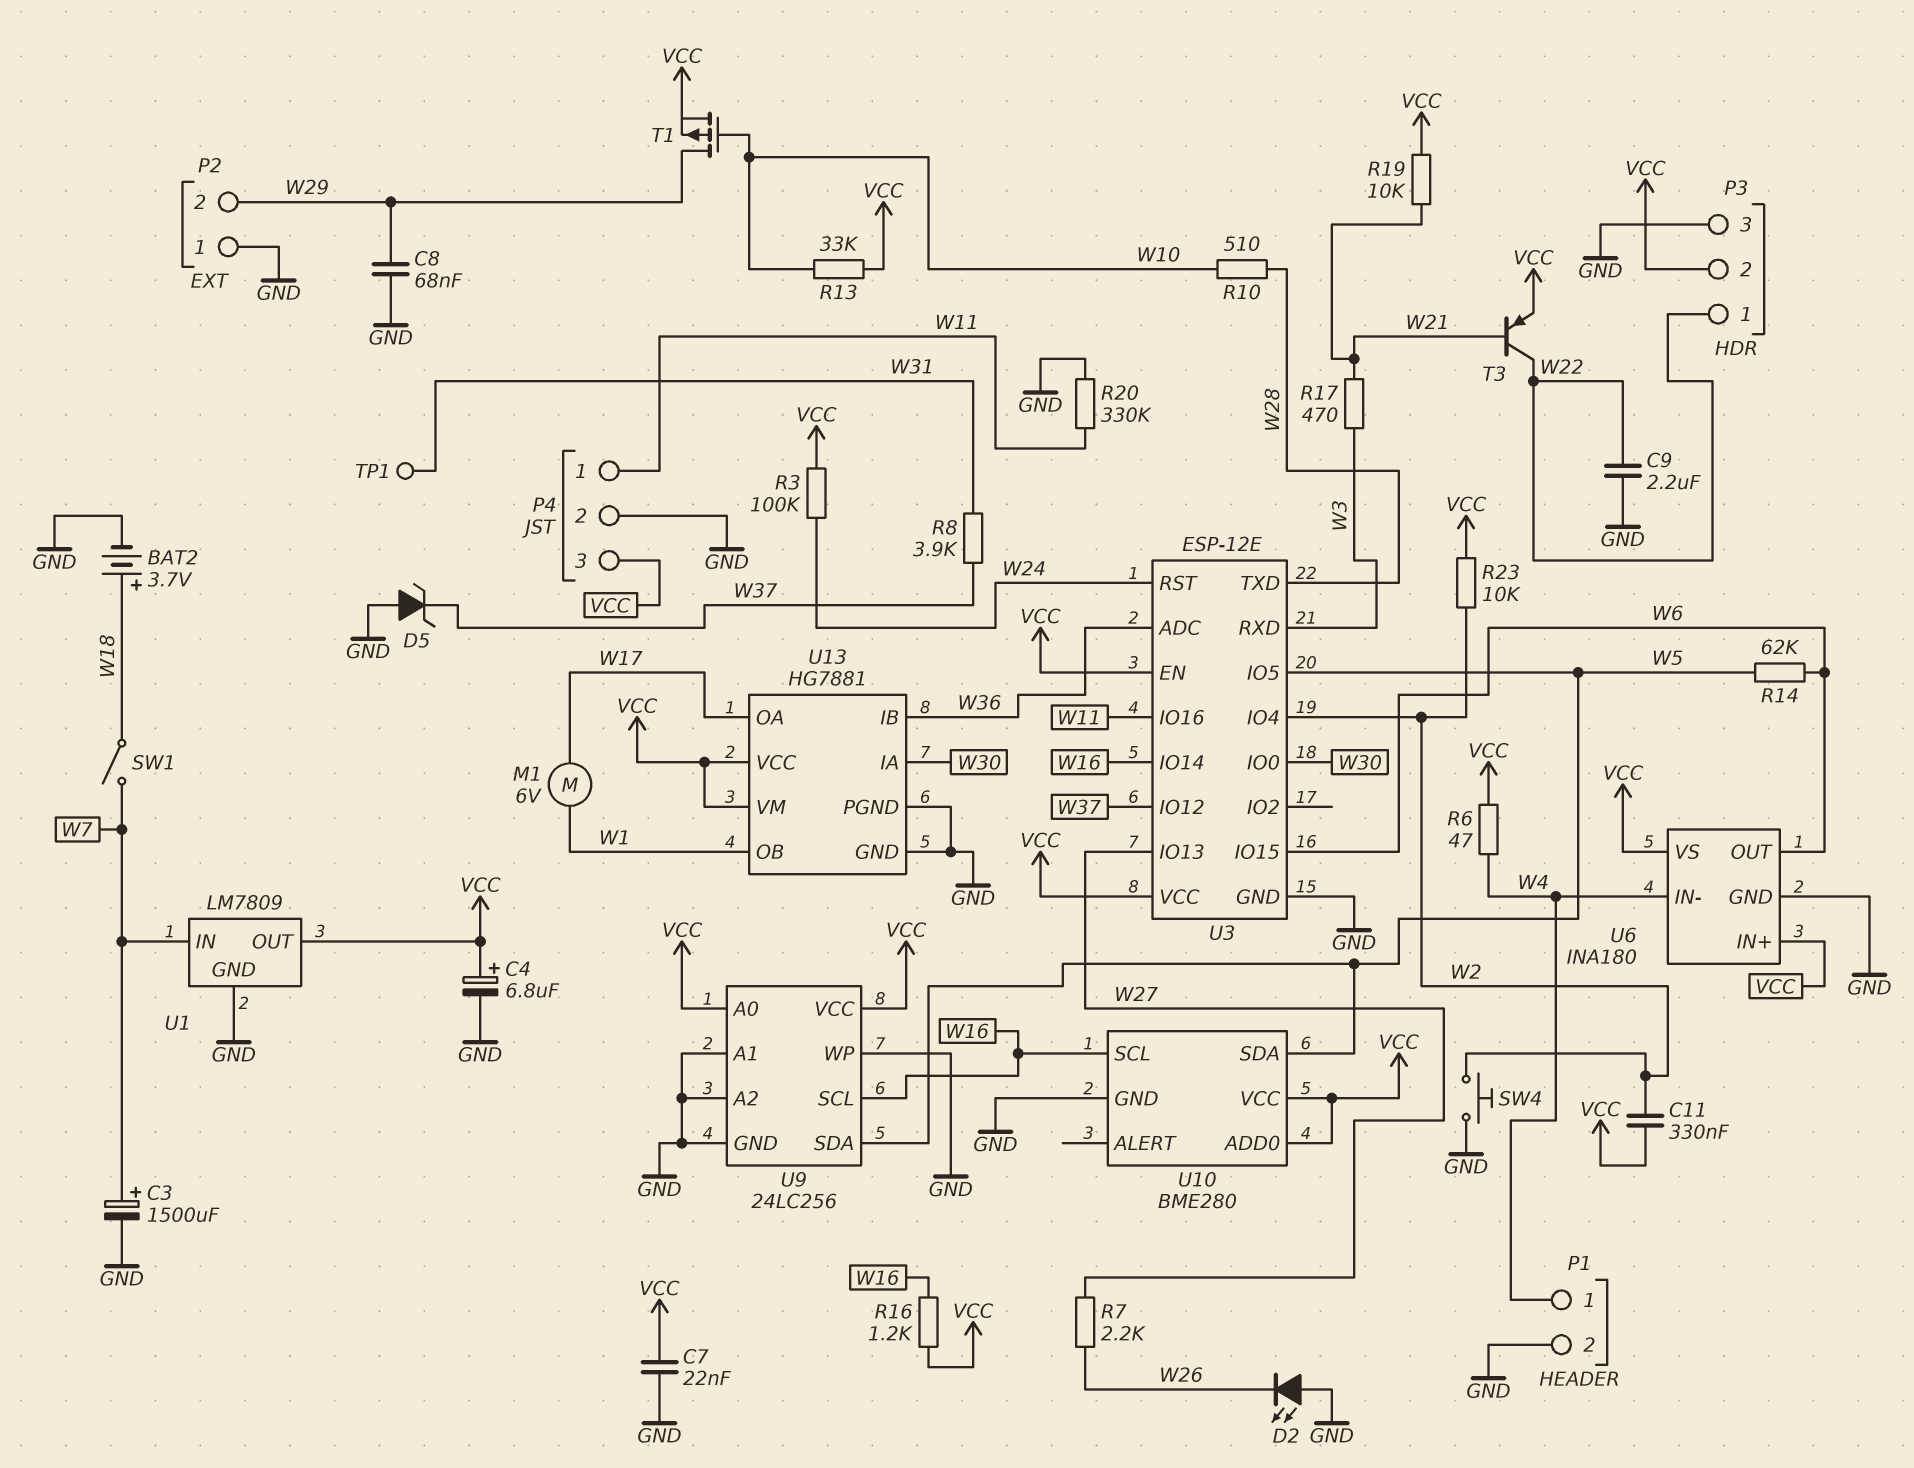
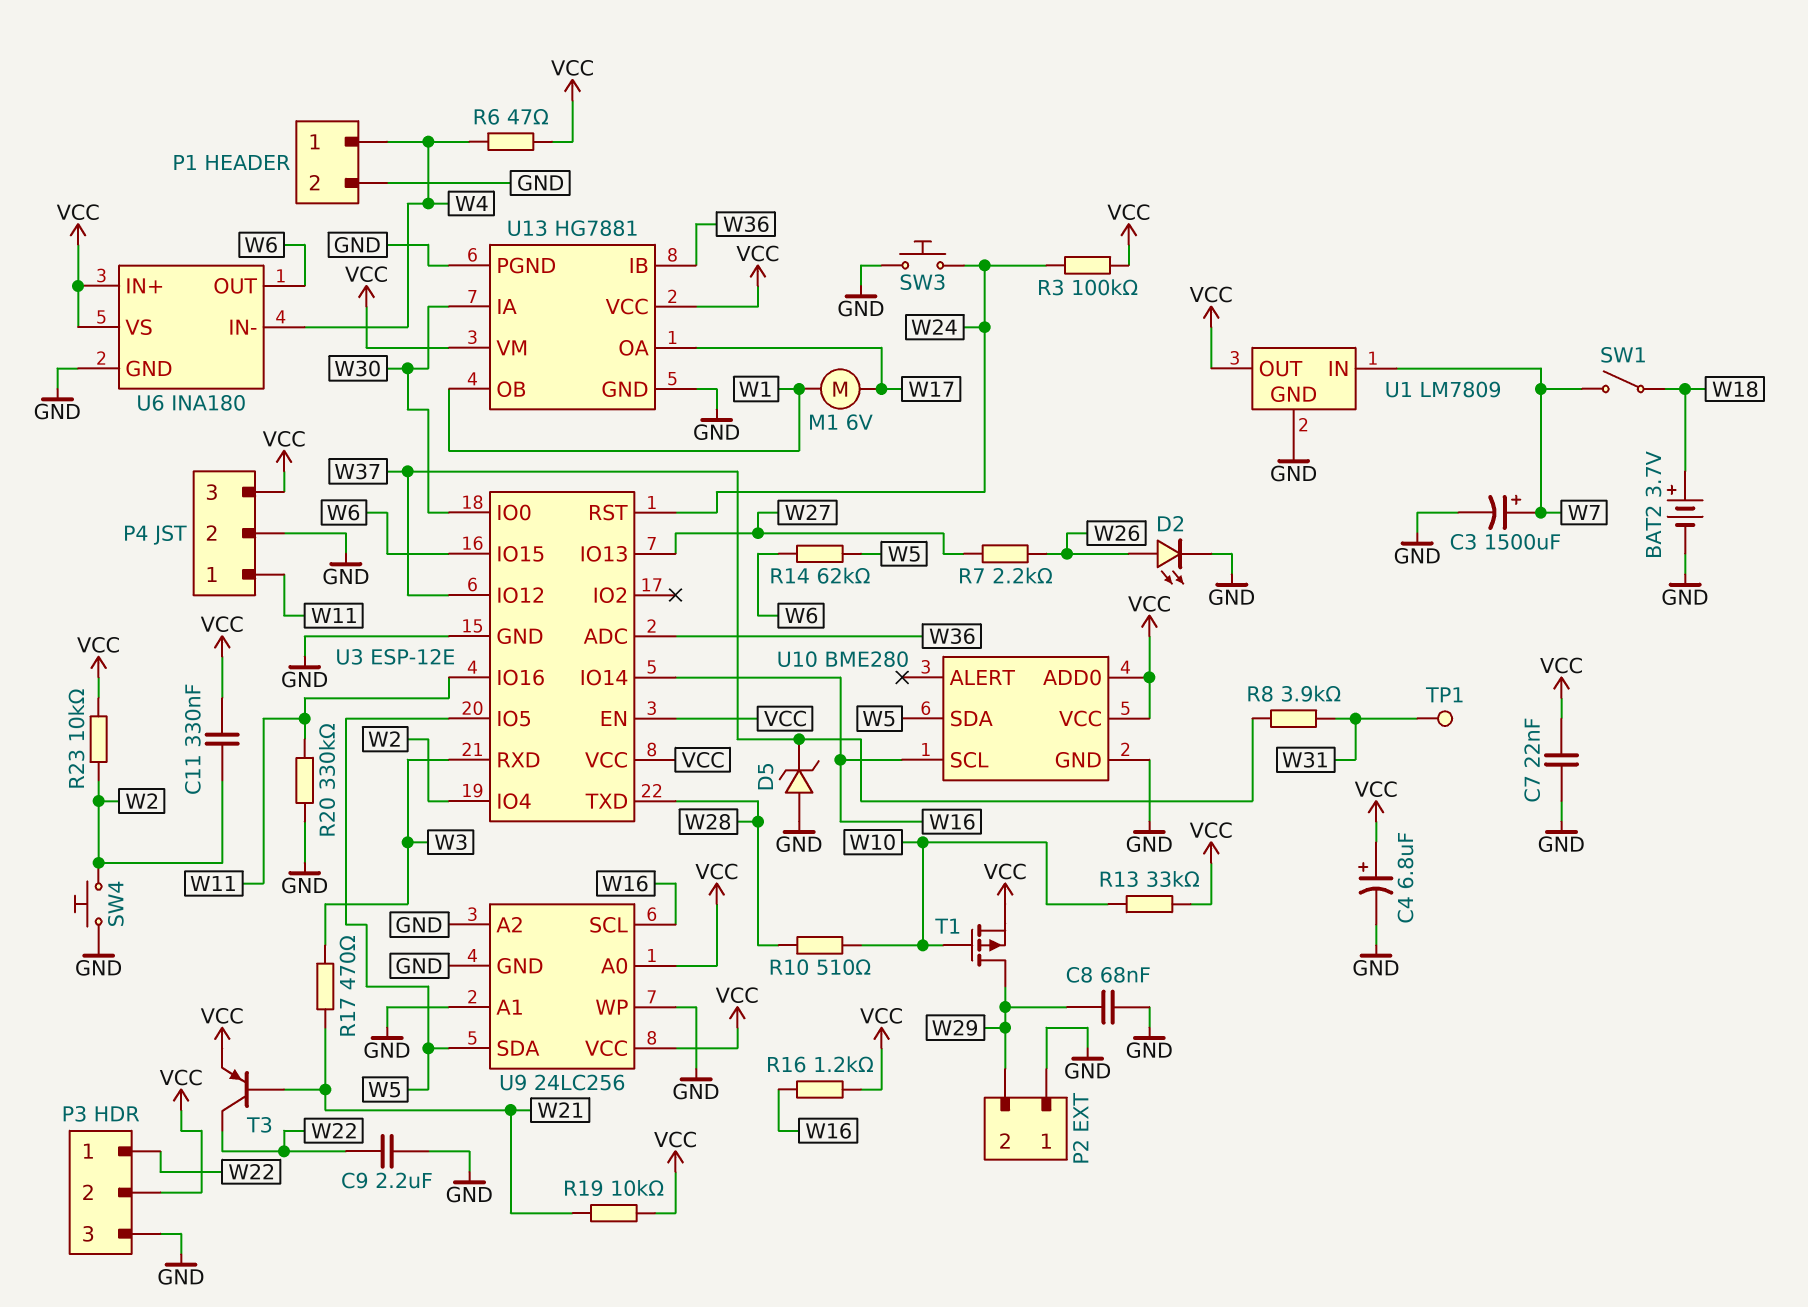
D2: LED (A GND, K W26) -> LED (A W26, K GND)
SW3: none -> button (GND, W24)

